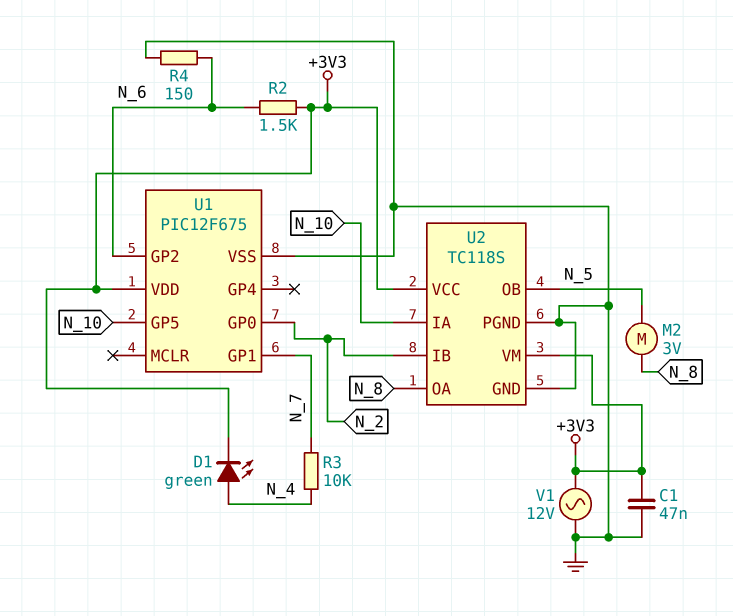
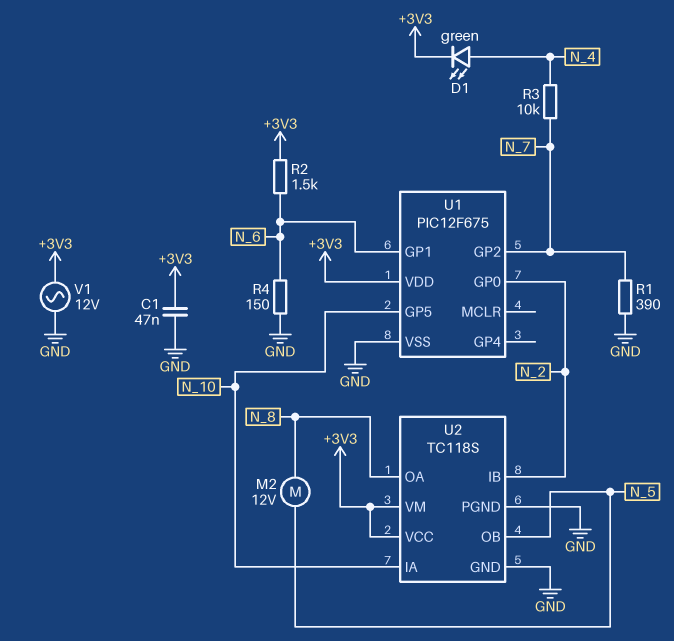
M2: motor 3V (N_5, N_8) -> motor 12V (N_5, N_8)
R1: none -> 390 (GND, N_7)
U1 pin GP1: N_7 -> N_6
U1 pin GP2: N_6 -> N_7

